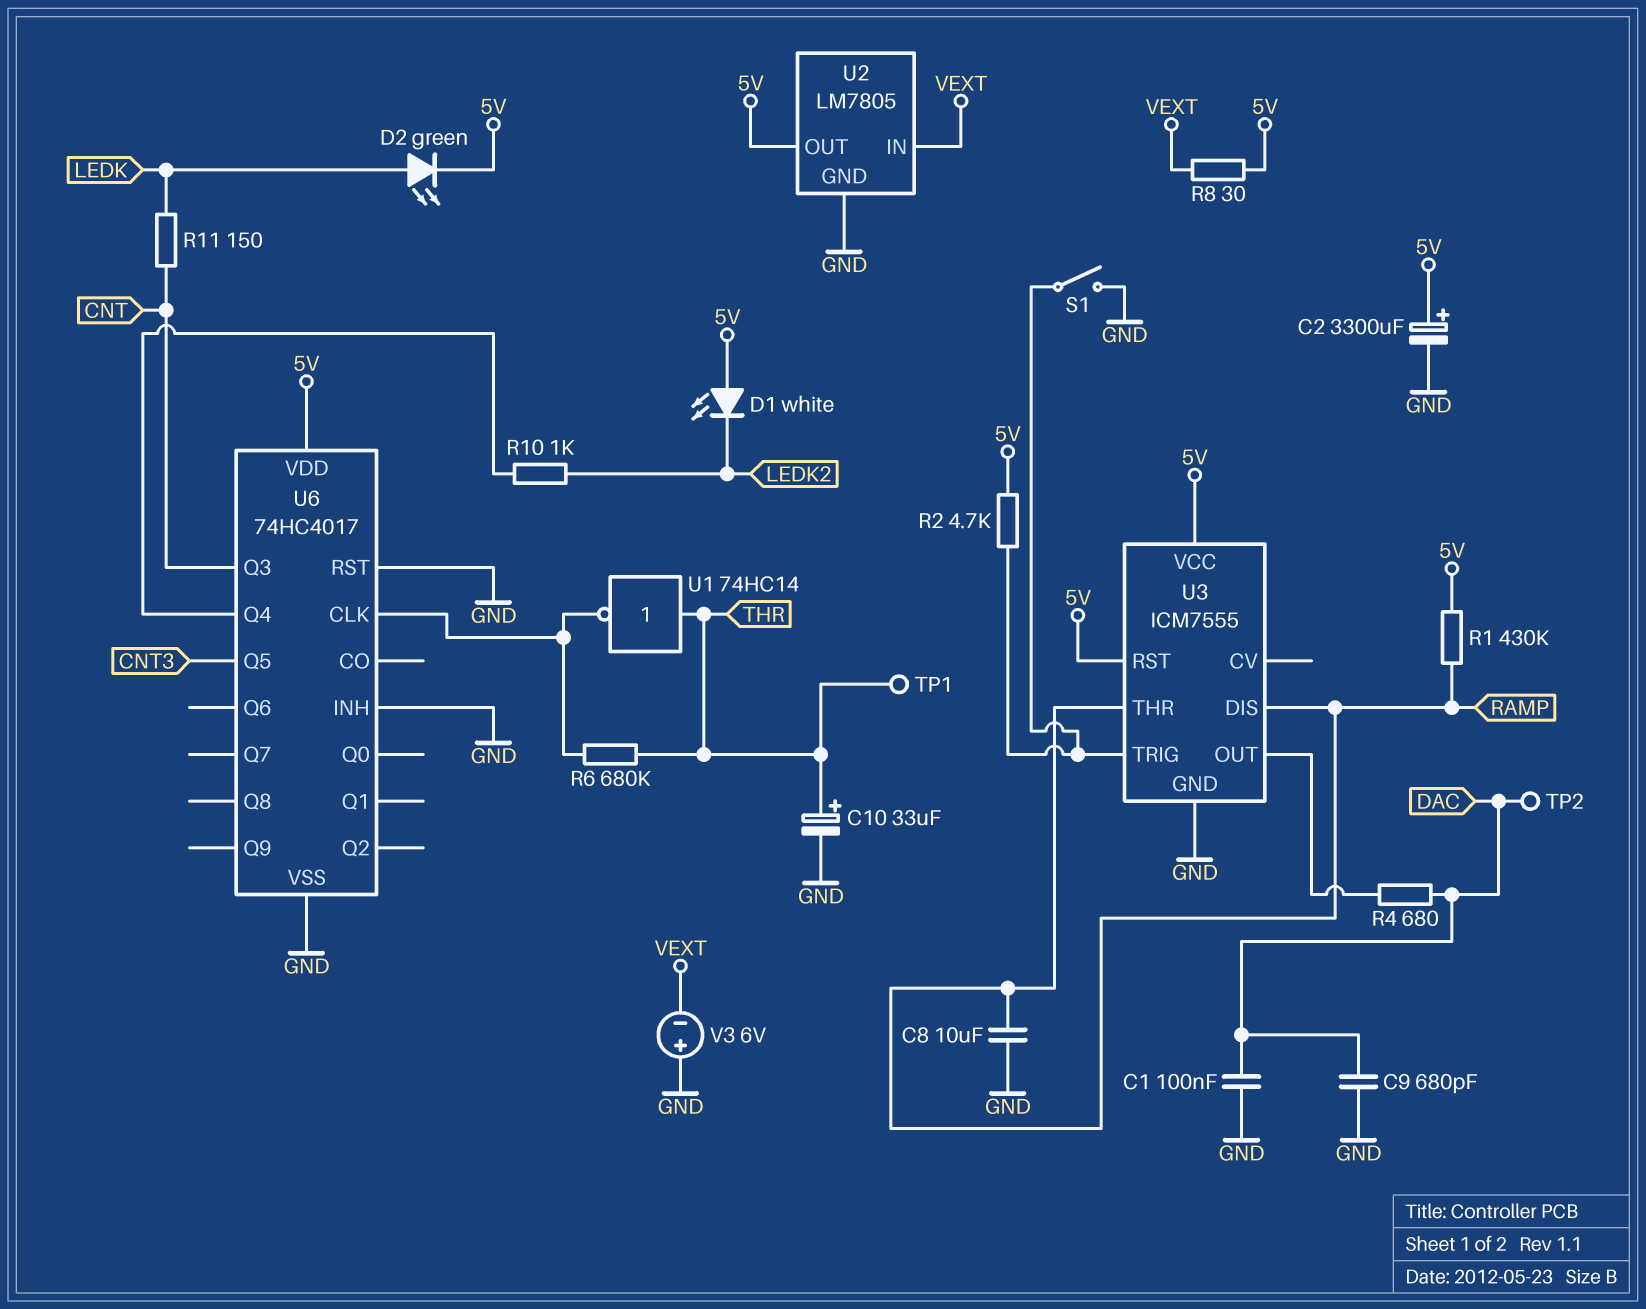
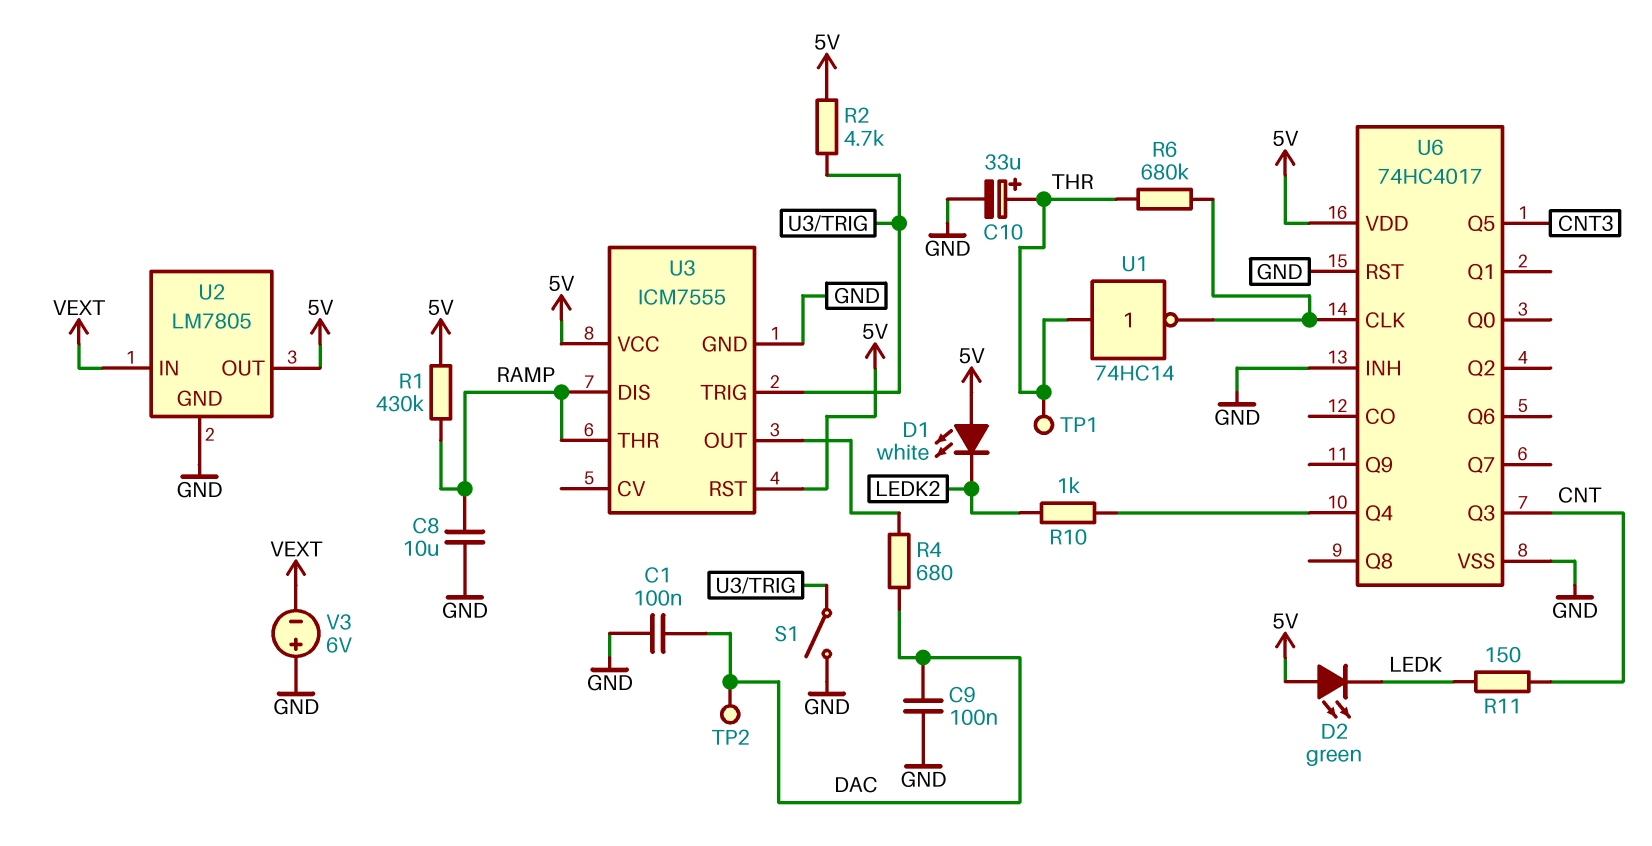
C2: 3300uF (plus 5V, minus GND) -> none
C9: 680pF (DAC, GND) -> 100nF (DAC, GND)
D2: LED green (A LEDK, K 5V) -> LED green (A 5V, K LEDK)
R8: 30 (5V, VEXT) -> none

